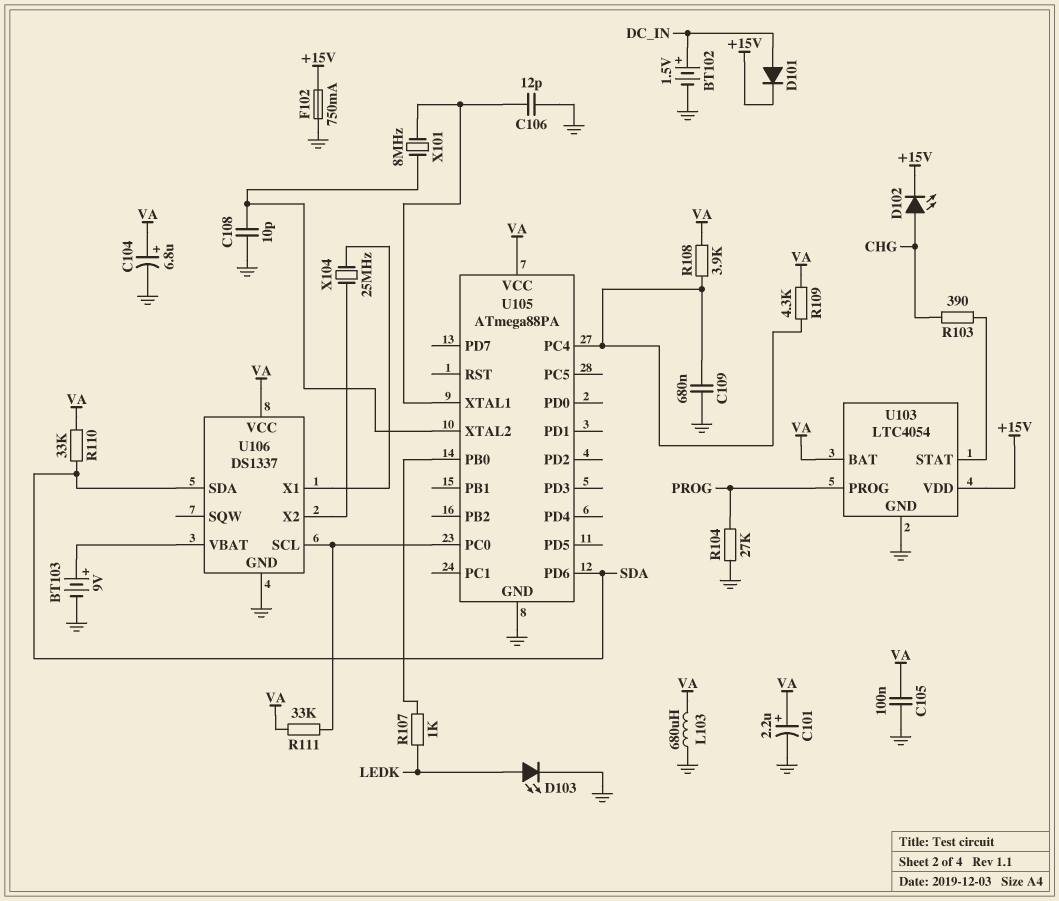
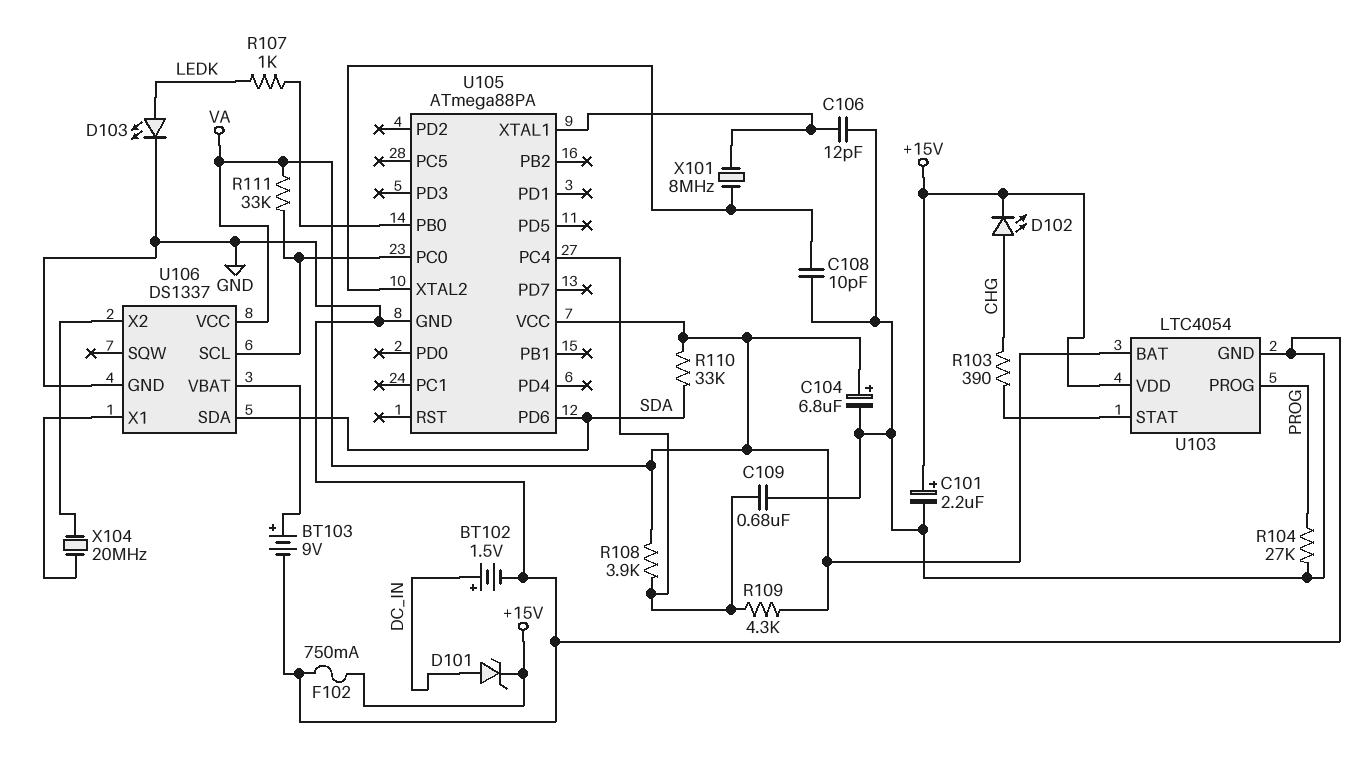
C101: 2.2uF (plus VA, minus GND) -> 2.2uF (plus +15V, minus GND)
C105: 100nF (GND, VA) -> none
D101: diode (A DC_IN, K +15V) -> zener (A DC_IN, K +15V)
L103: 680uH (GND, VA) -> none
X104: 25MHz (U106/X1, U106/X2) -> 20MHz (U106/X1, U106/X2)

